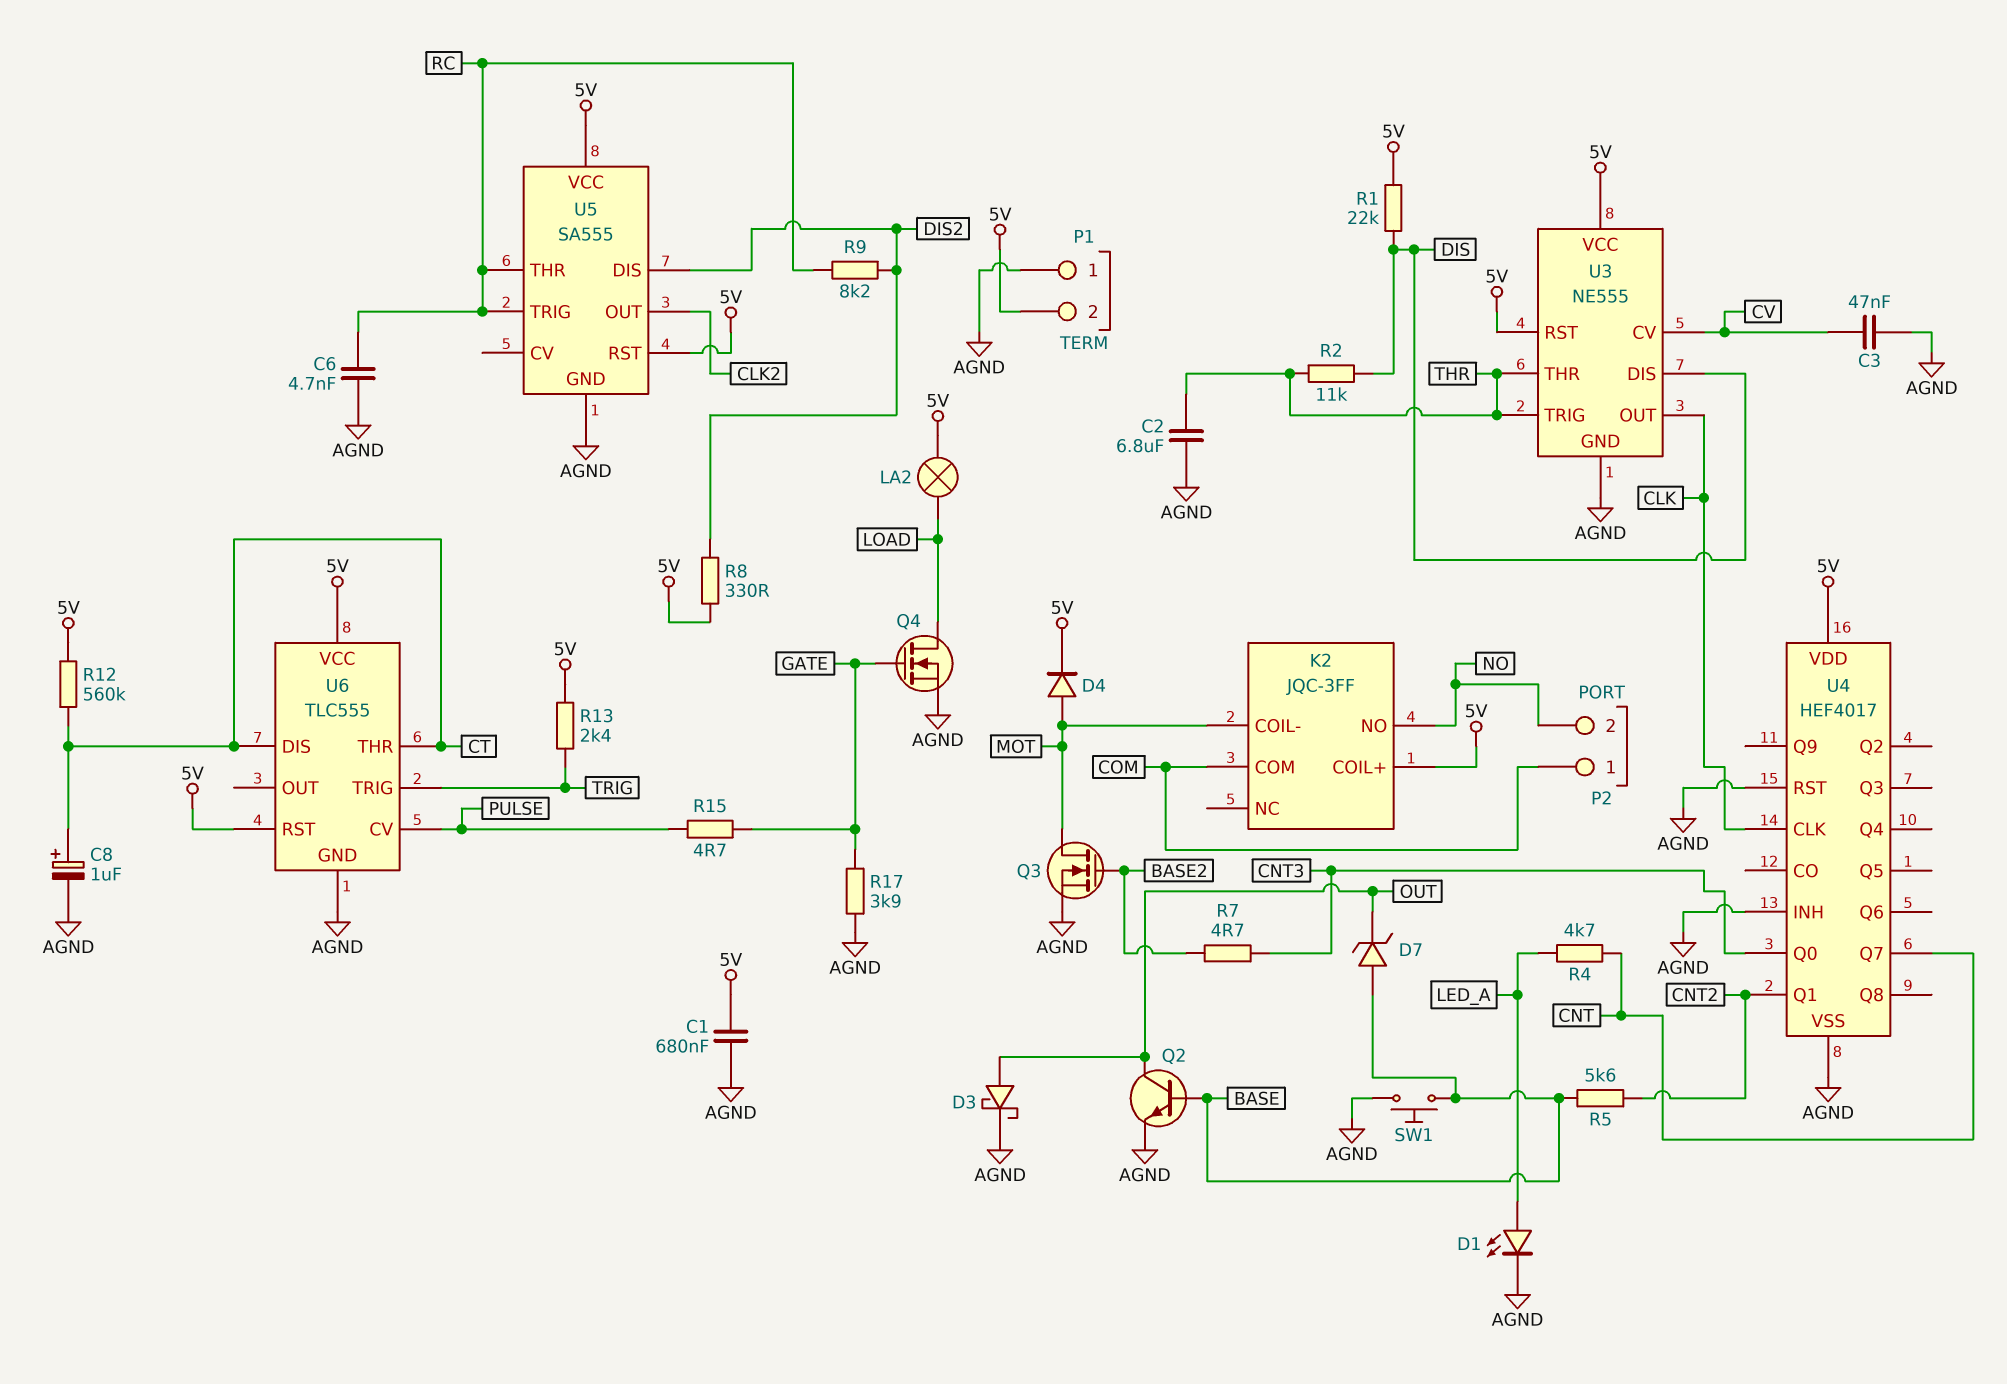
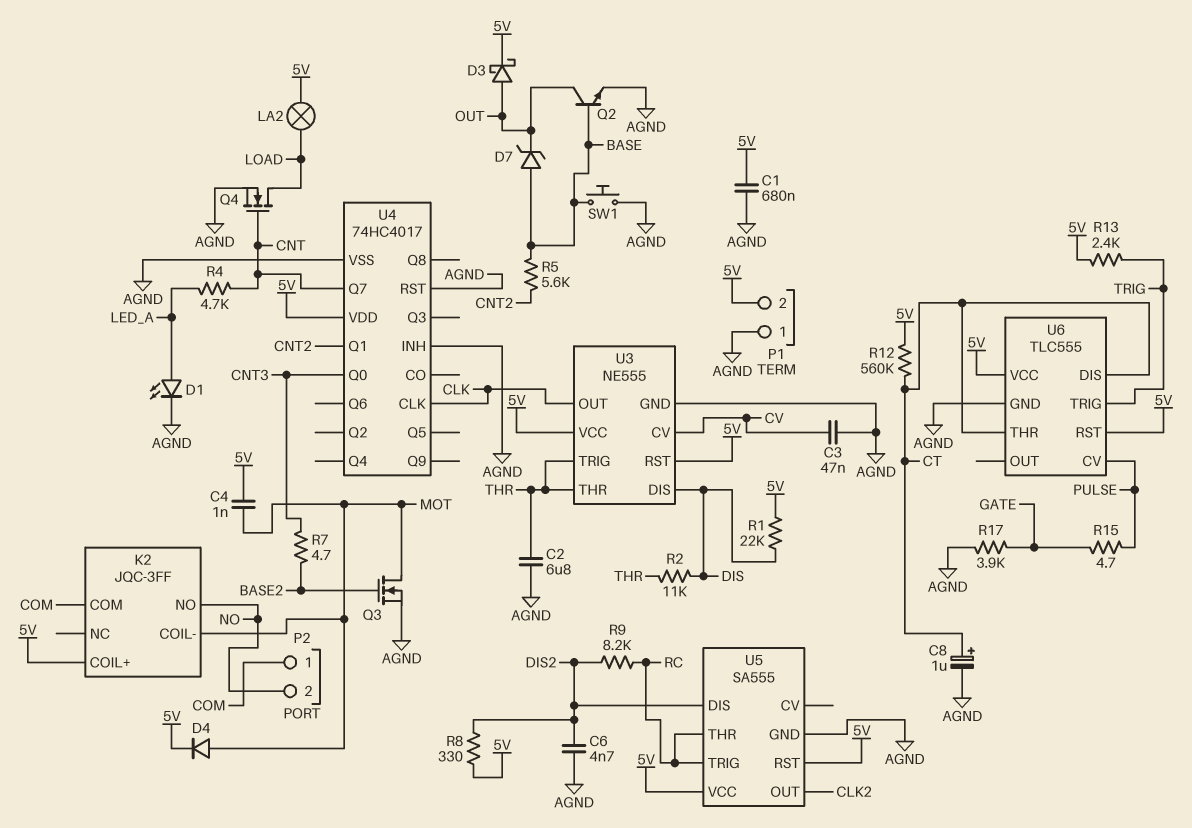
C4: none -> 1nF (5V, MOT)
C6: 4.7nF (AGND, RC) -> 4.7nF (AGND, DIS2)
D3: schottky (A OUT, K AGND) -> schottky (A OUT, K 5V)
Q4: NMOS (G GATE, D LOAD, S AGND) -> NMOS (G CNT, D LOAD, S AGND)
U4: HEF4017 -> 74HC4017

